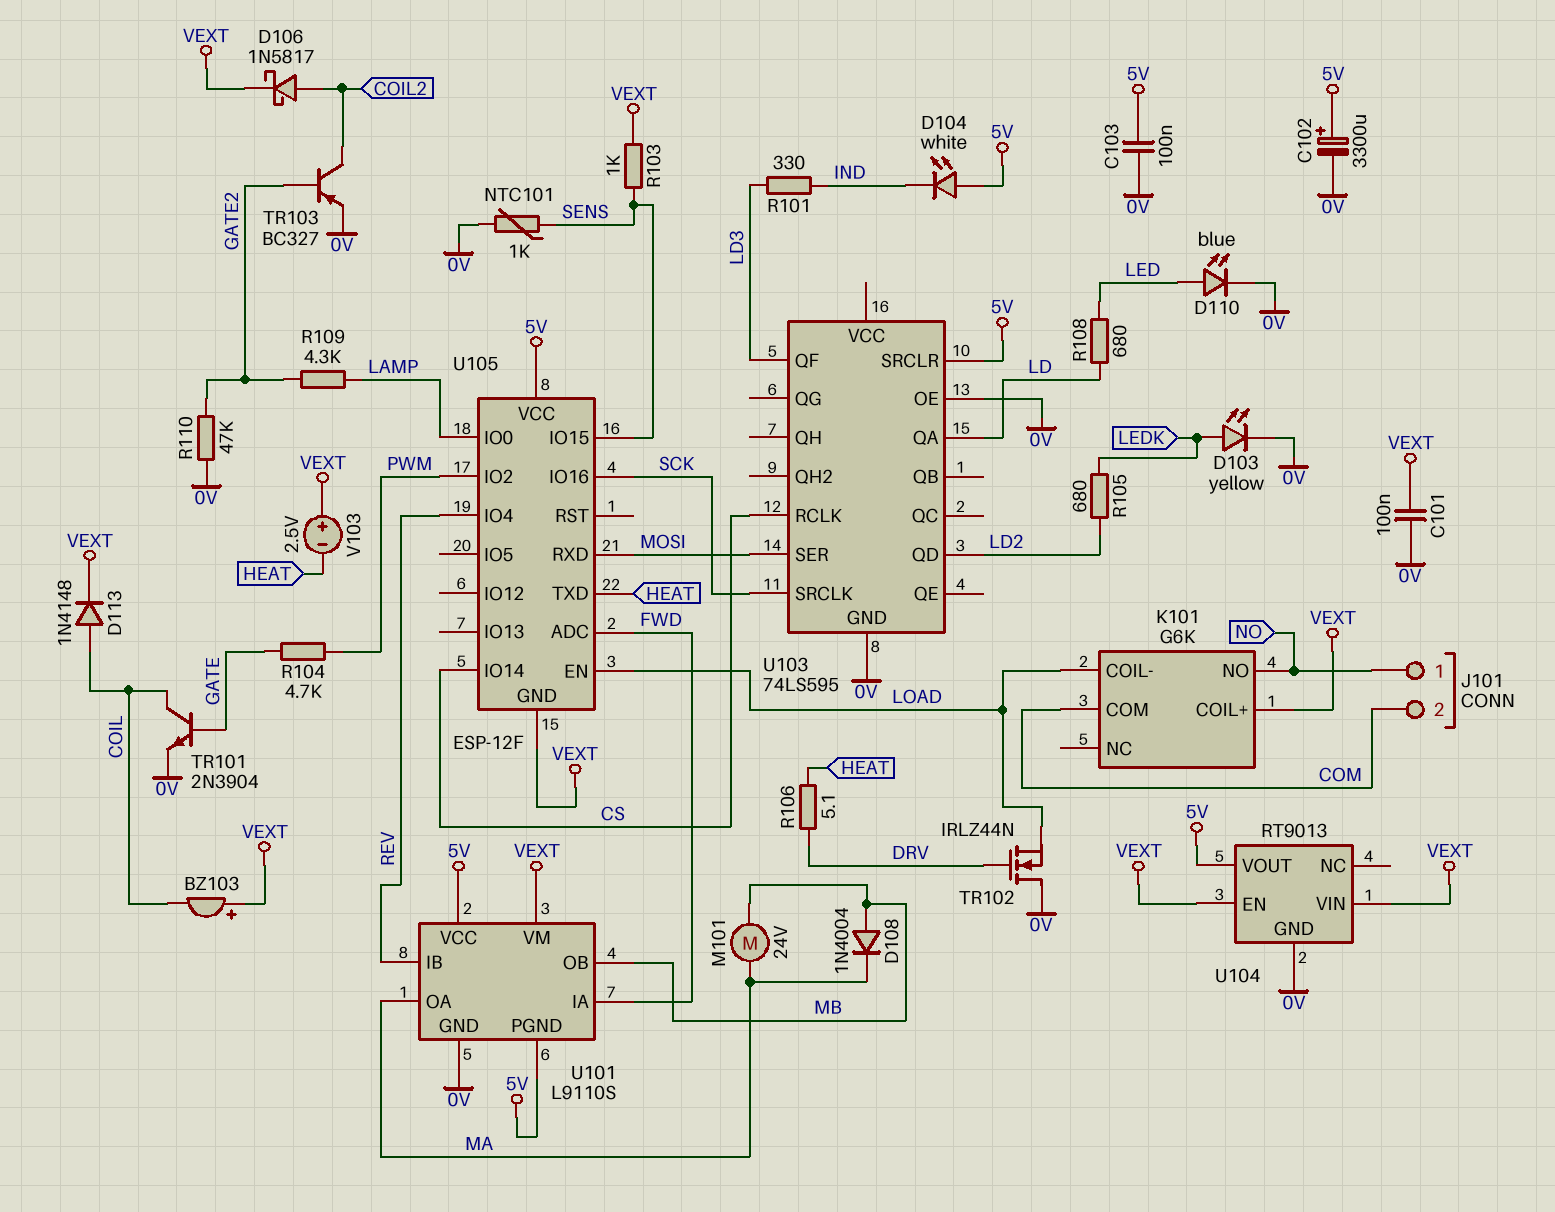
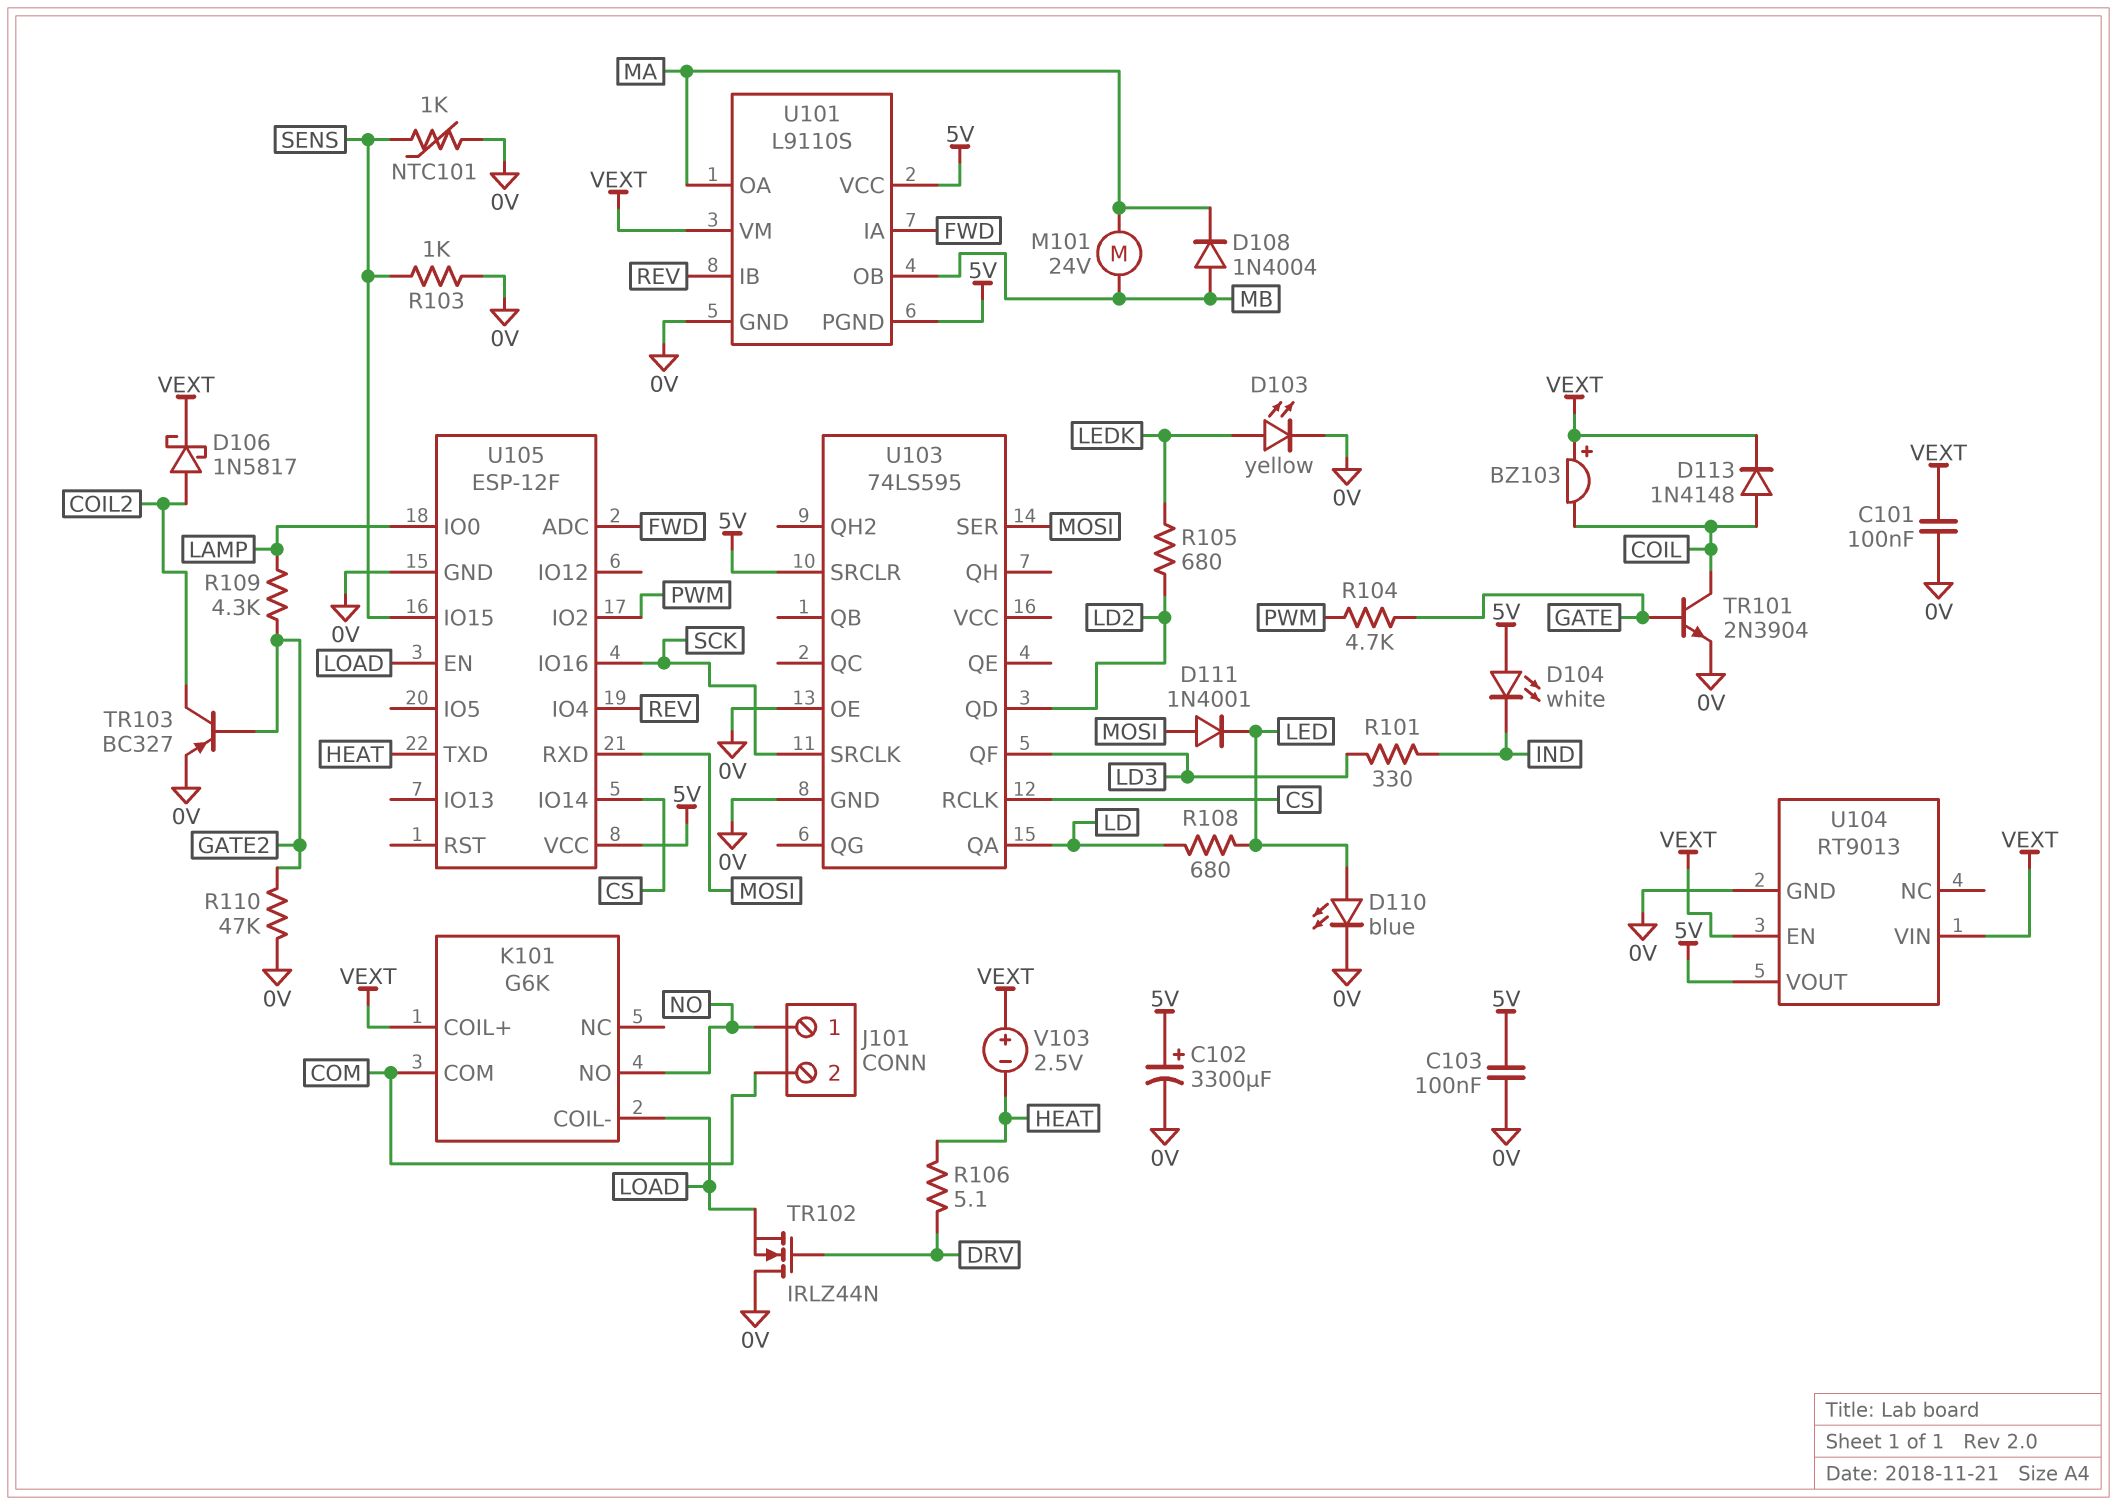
D111: none -> diode 1N4001 (A MOSI, K LED)
R103: 1k (SENS, VEXT) -> 1k (0V, SENS)
U105 pin GND: VEXT -> 0V

